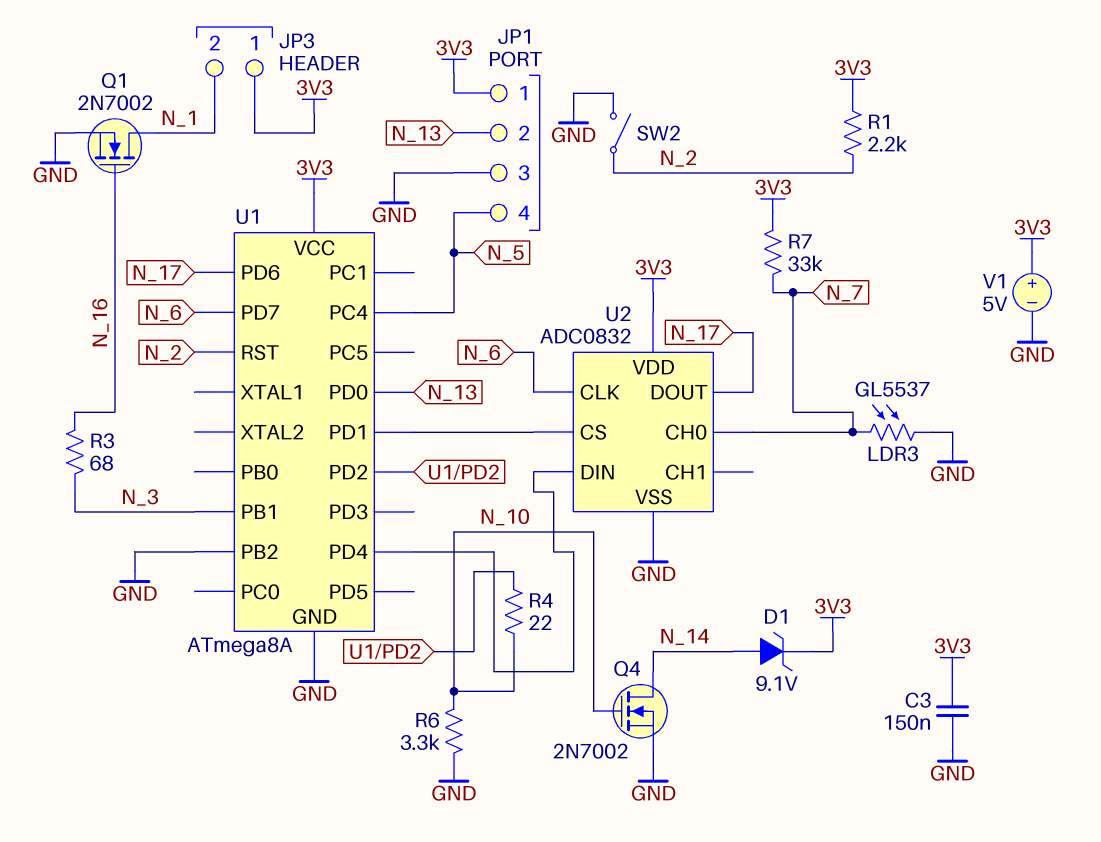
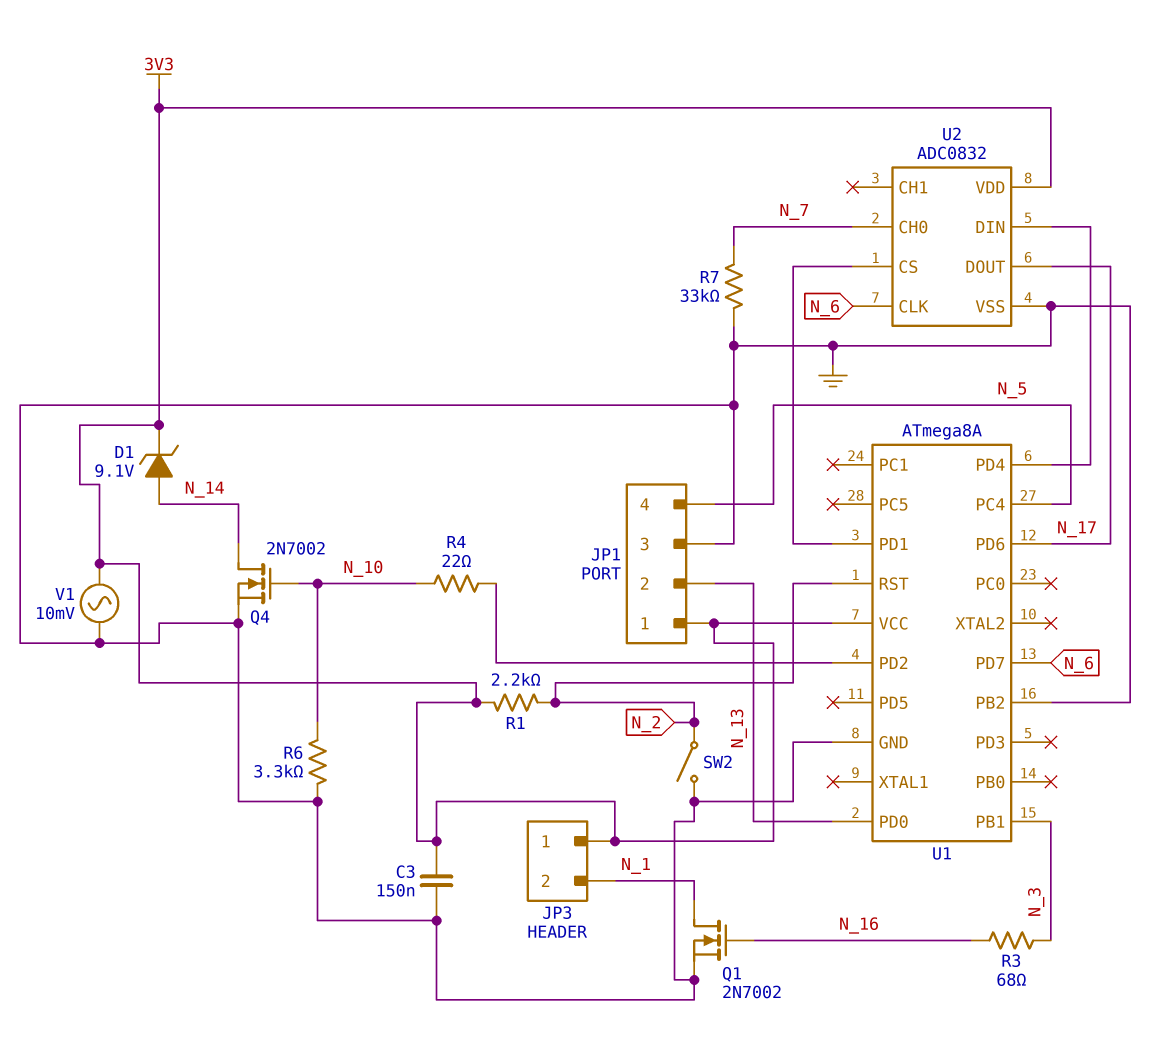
LDR3: GL5537 (GND, N_7) -> none
R7: 33k (3V3, N_7) -> 33k (GND, N_7)
V1: 5V (plus 3V3, minus GND) -> AC 10mV (3V3, GND)

